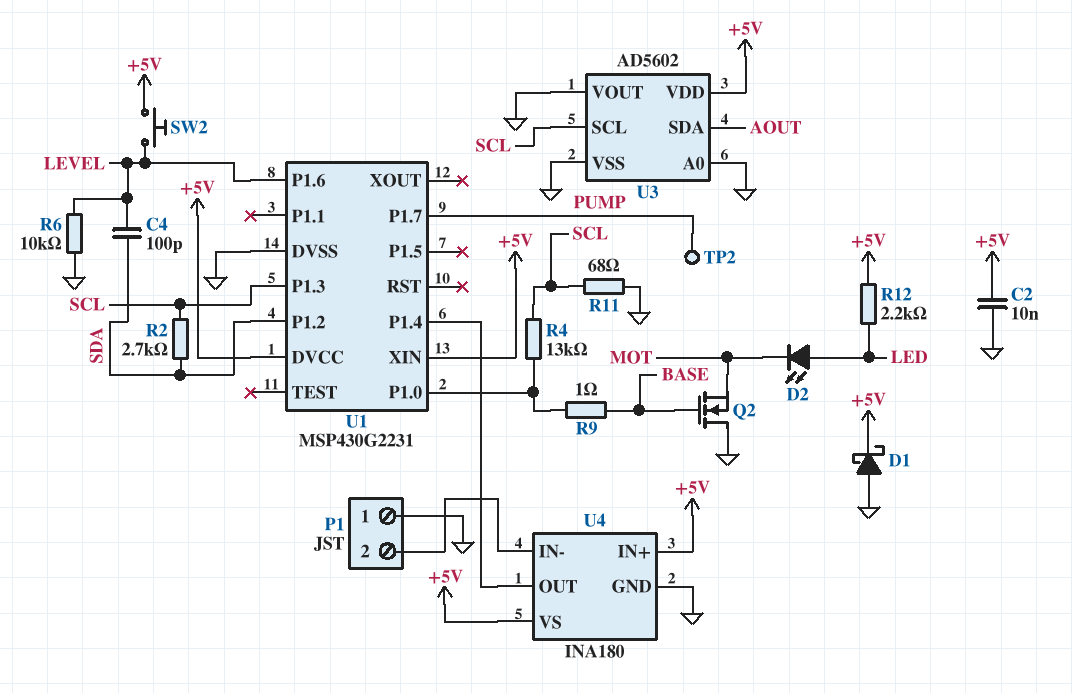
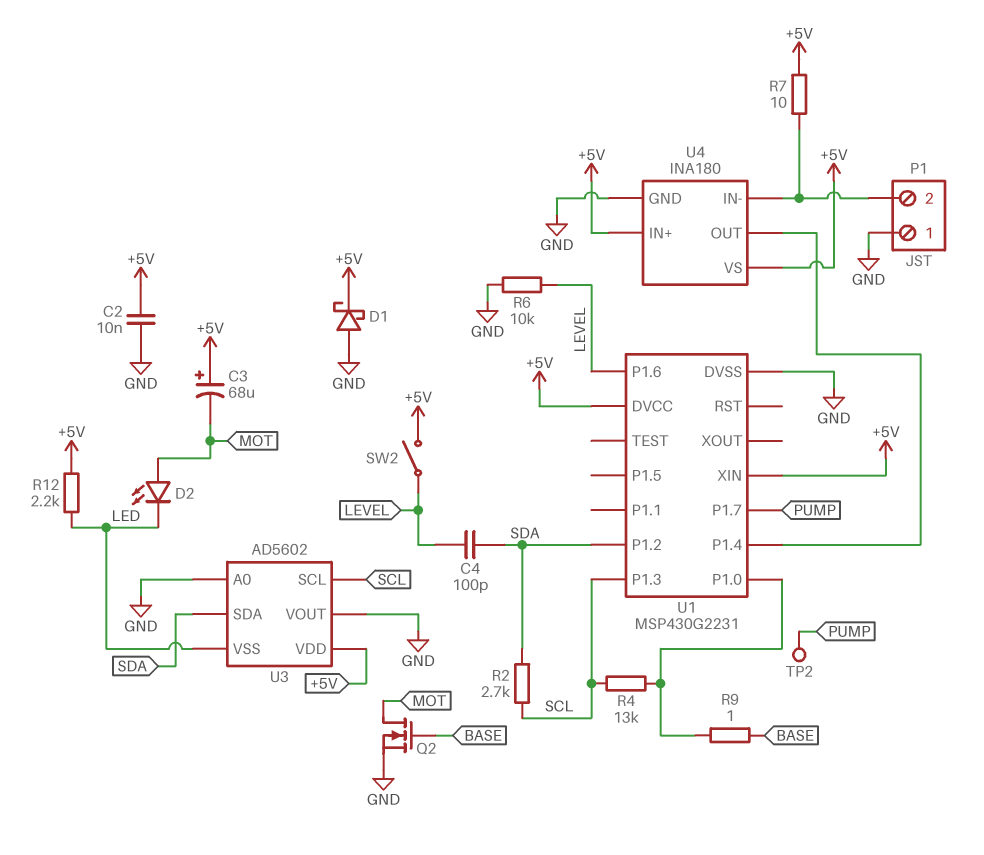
C3: none -> 68uF (plus +5V, minus MOT)
D2: LED (A LED, K MOT) -> LED (A MOT, K LED)
Q2: NMOS (G BASE, D GND, S MOT) -> NMOS (G BASE, D MOT, S GND)
R7: none -> 10 (+5V, P1/2)
R11: 68 (GND, SCL) -> none
SW2: button (+5V, LEVEL) -> switch (+5V, LEVEL)
U3 pin SDA: AOUT -> SDA
U3 pin VSS: GND -> LED

